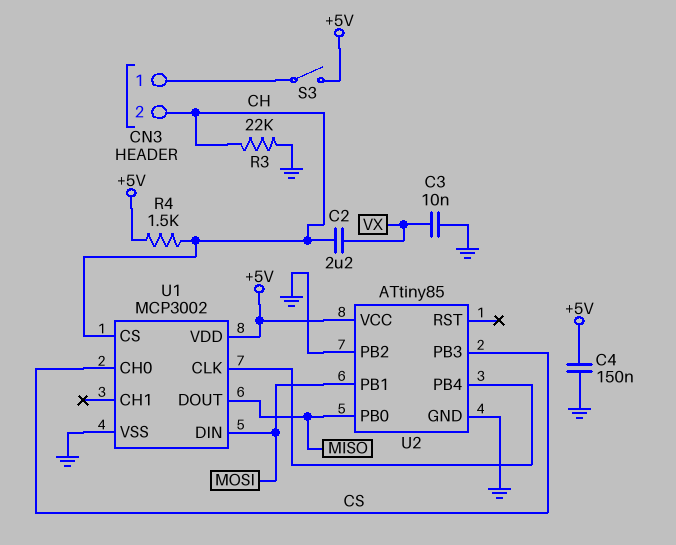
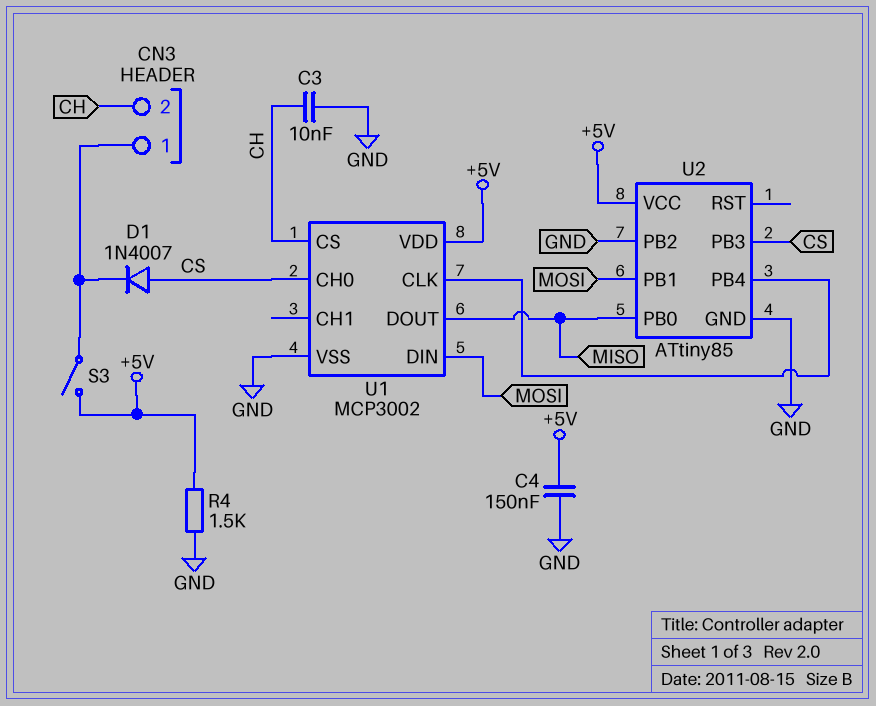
C2: 2.2uF (CH, VX) -> none
C3: 10nF (GND, VX) -> 10nF (CH, GND)
D1: none -> diode 1N4007 (A CS, K CN3/1)
R3: 22k (CH, GND) -> none
R4: 1.5k (+5V, CH) -> 1.5k (+5V, GND)

